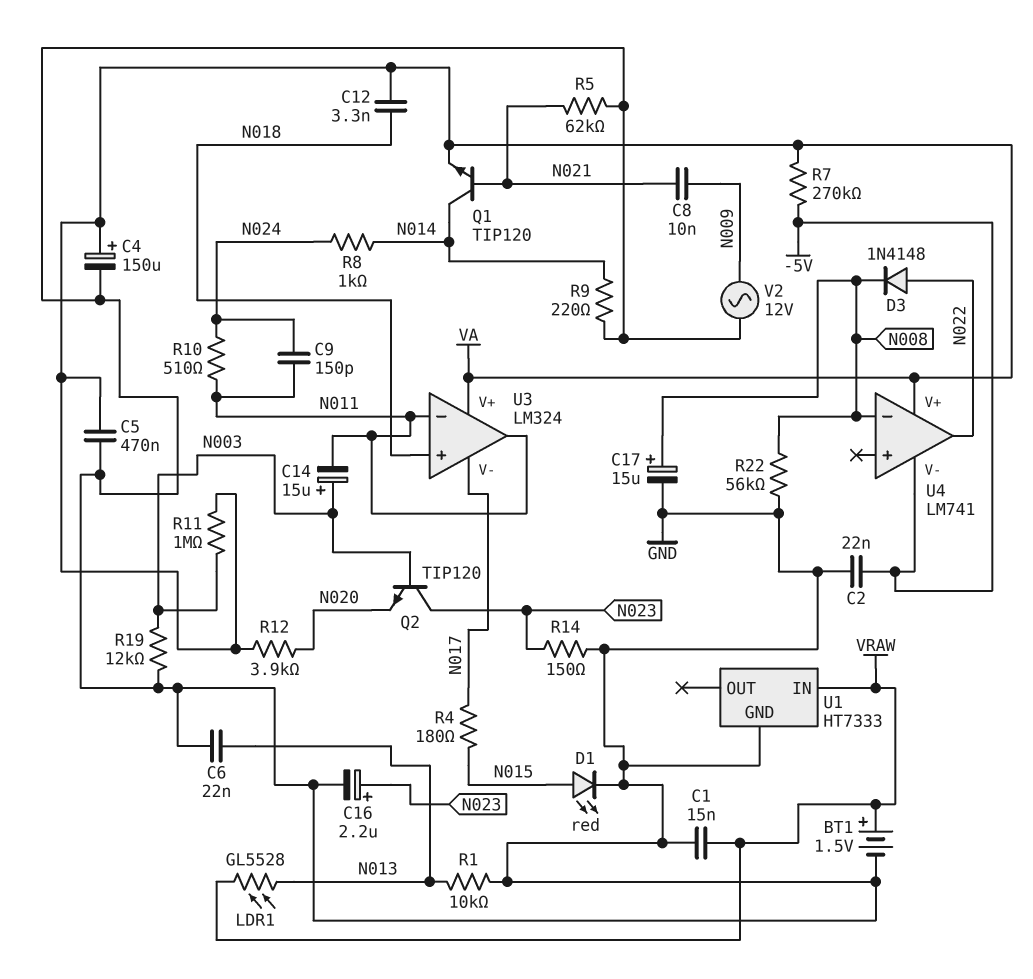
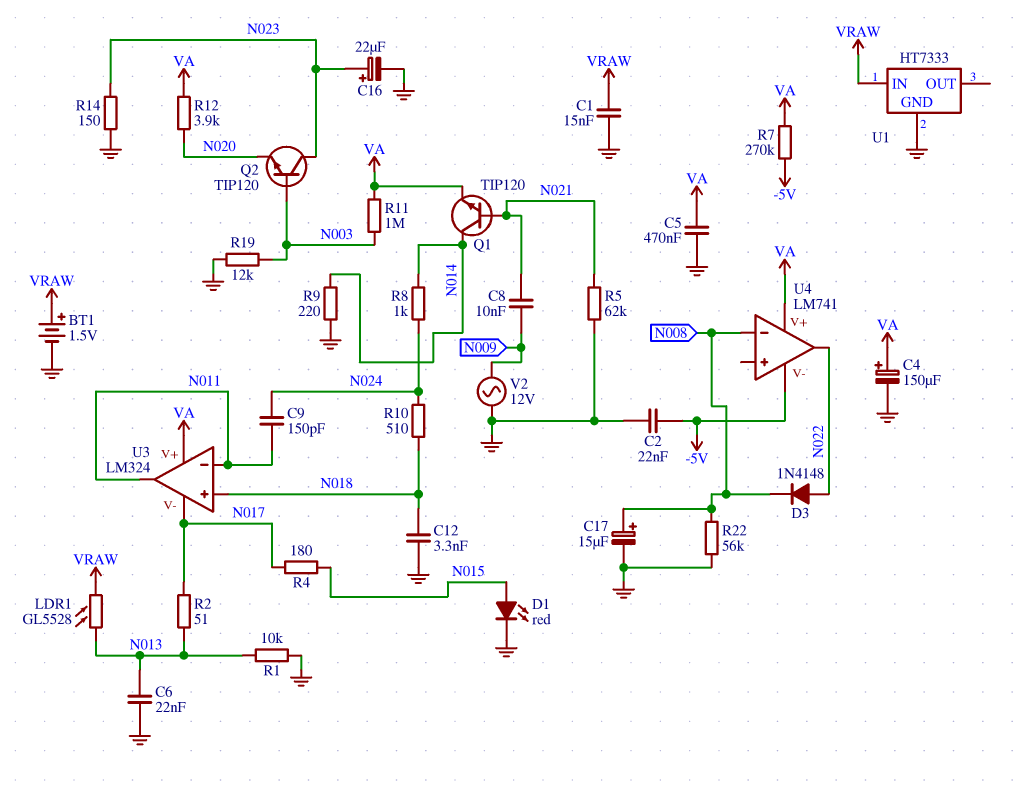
C12: 3.3nF (N018, VA) -> 3.3nF (GND, N018)
C14: 15uF (plus N003, minus N011) -> none
C16: 2.2uF (plus N023, minus GND) -> 22uF (plus N023, minus GND)
R2: none -> 51 (N013, N017)
R10: 510 (N011, N024) -> 510 (N018, N024)

